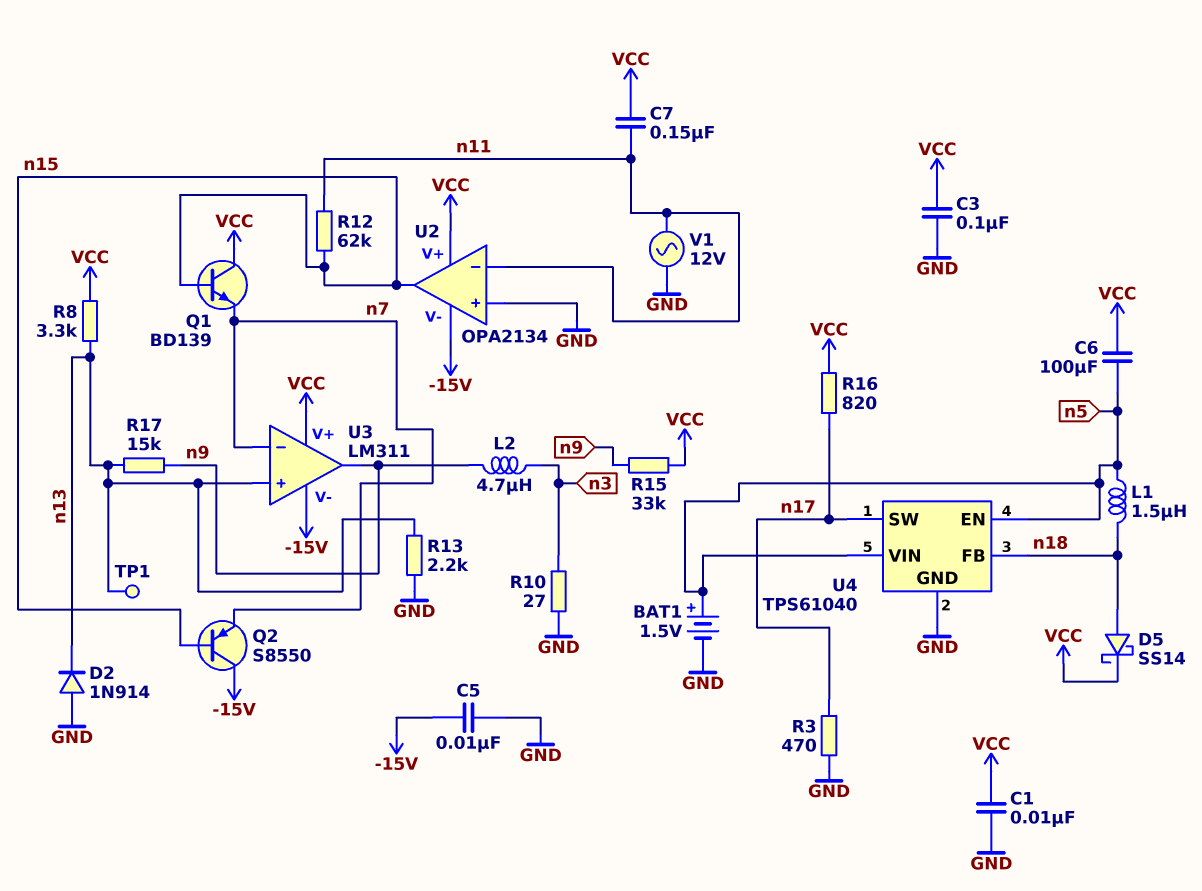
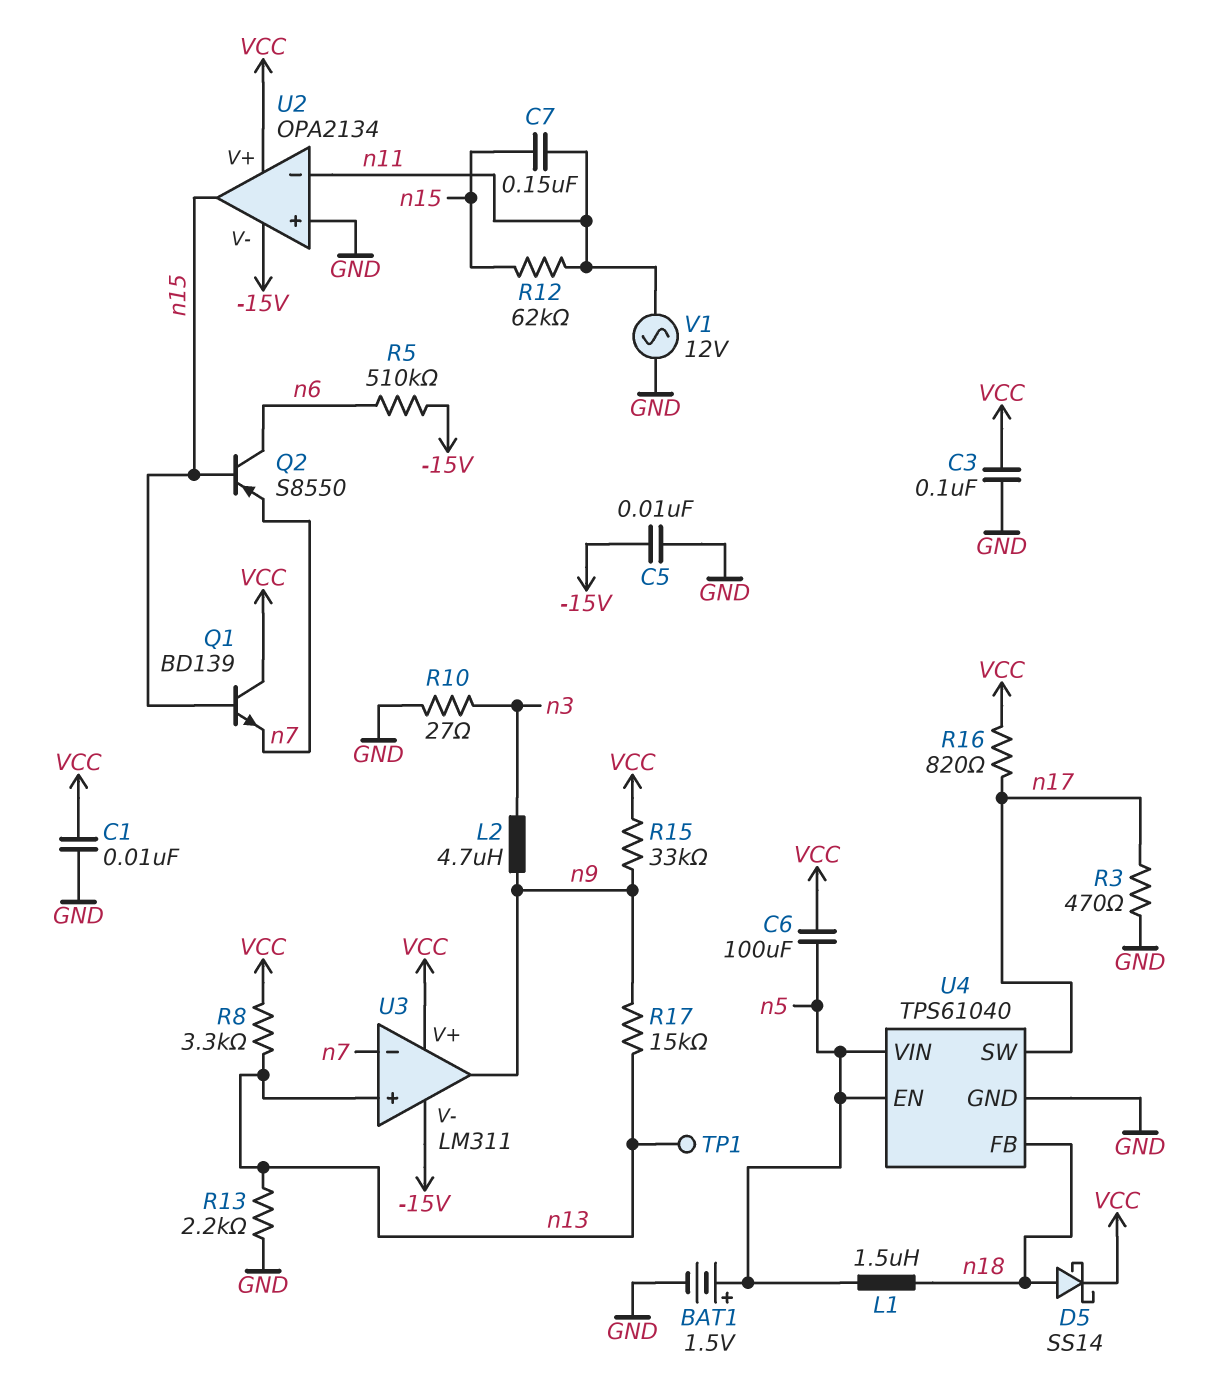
C7: 150nF (VCC, n11) -> 150nF (n11, n15)
D2: diode 1N914 (A GND, K n13) -> none
Q2: PNP S8550 (B n15, C -15V, E n7) -> PNP S8550 (B n15, C n6, E n7)
R5: none -> 510k (-15V, n6)

